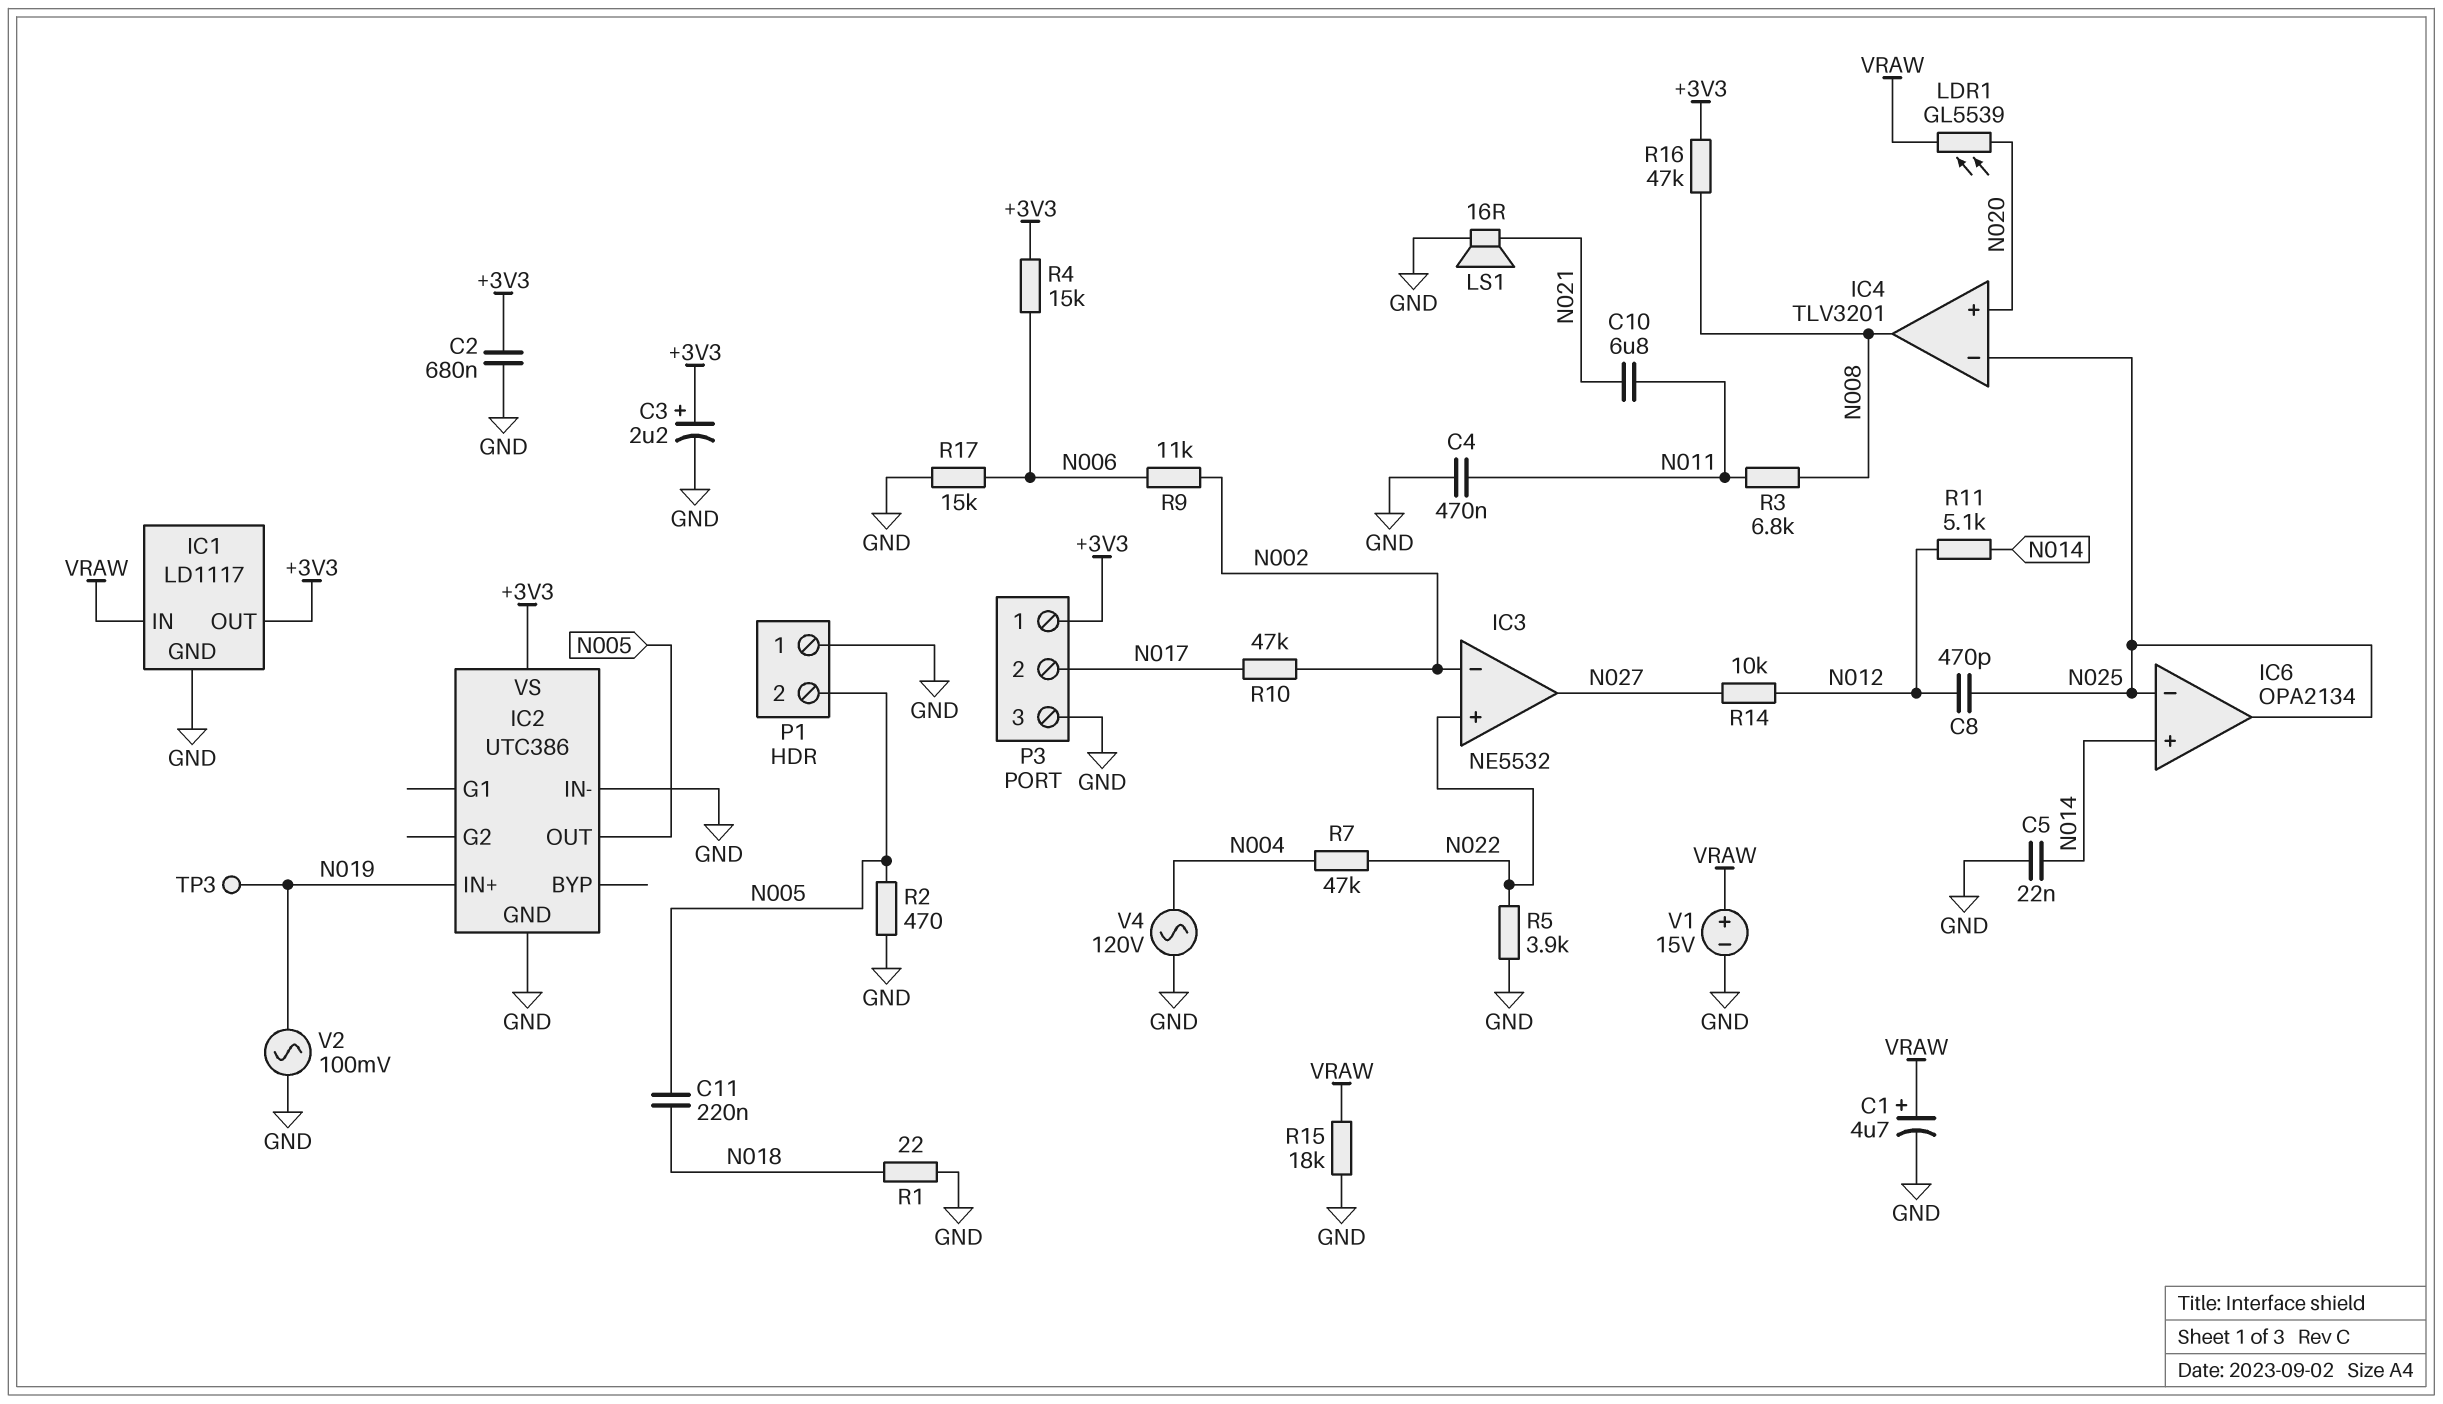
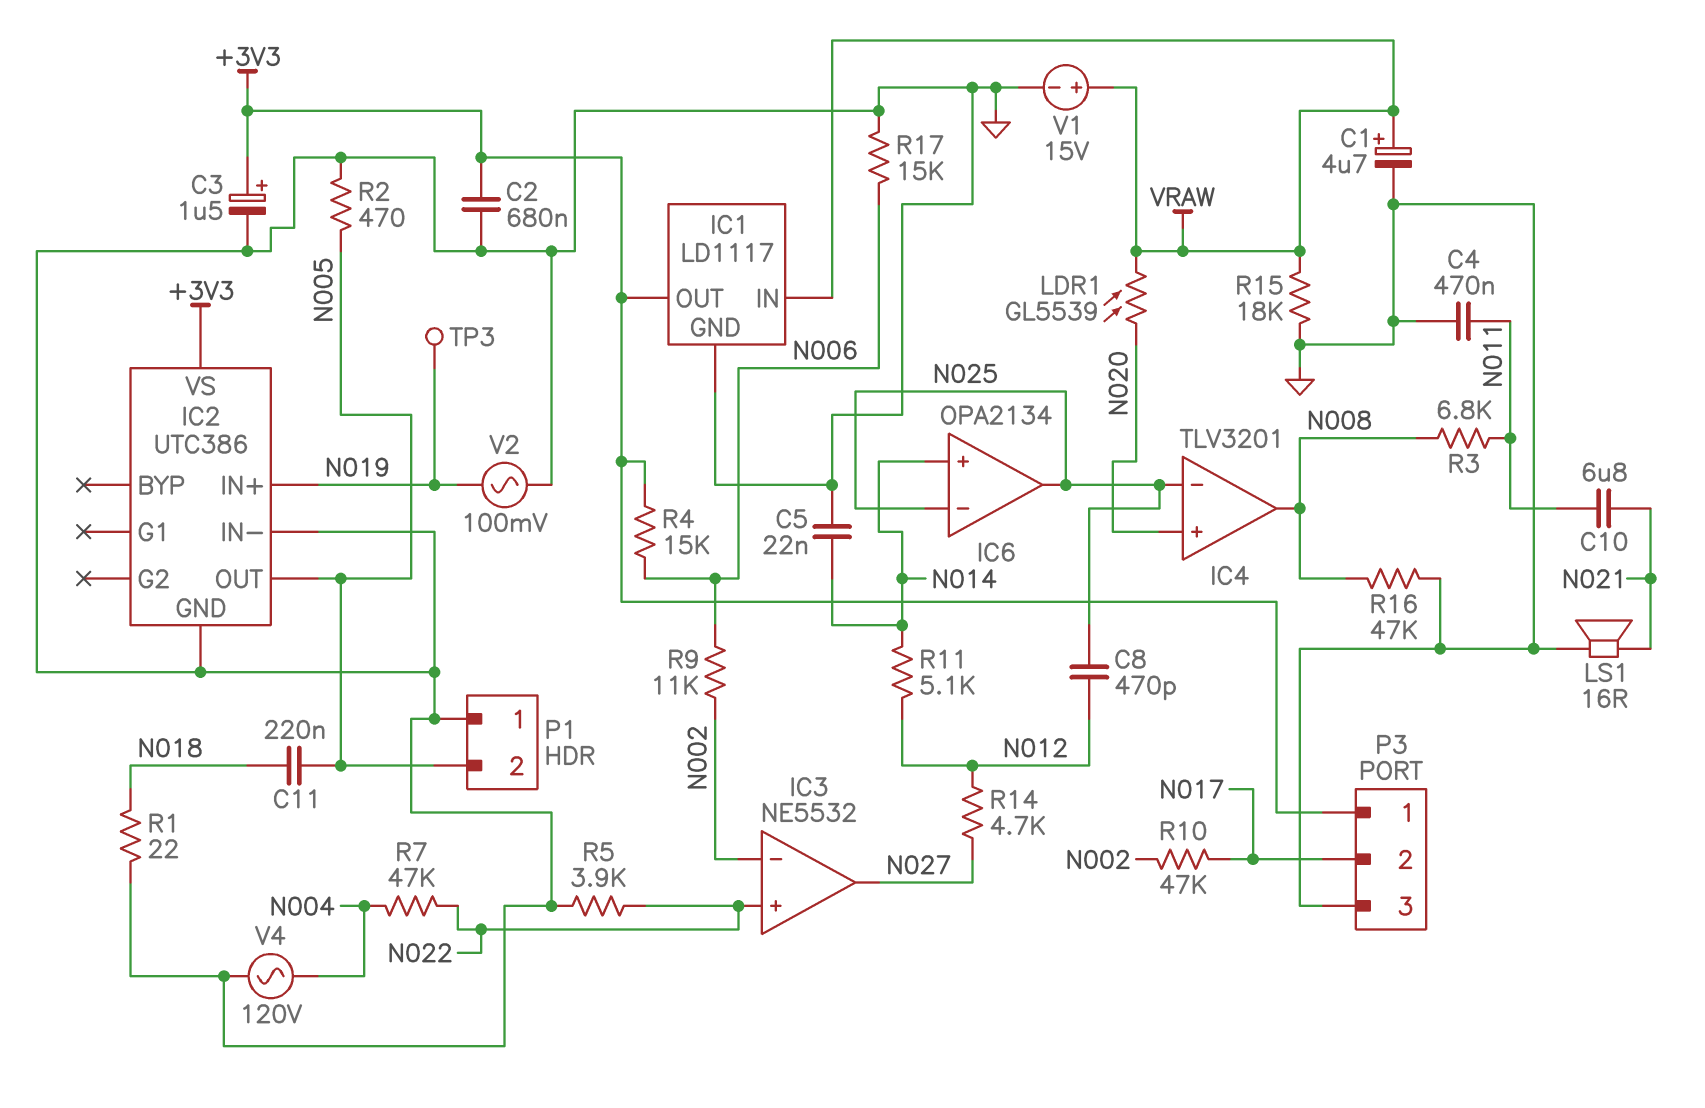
C3: 2.2uF (plus +3V3, minus GND) -> 1.5uF (plus +3V3, minus GND)
R14: 10k (N012, N027) -> 4.7k (N012, N027)
R16: 47k (+3V3, N008) -> 47k (GND, N008)

